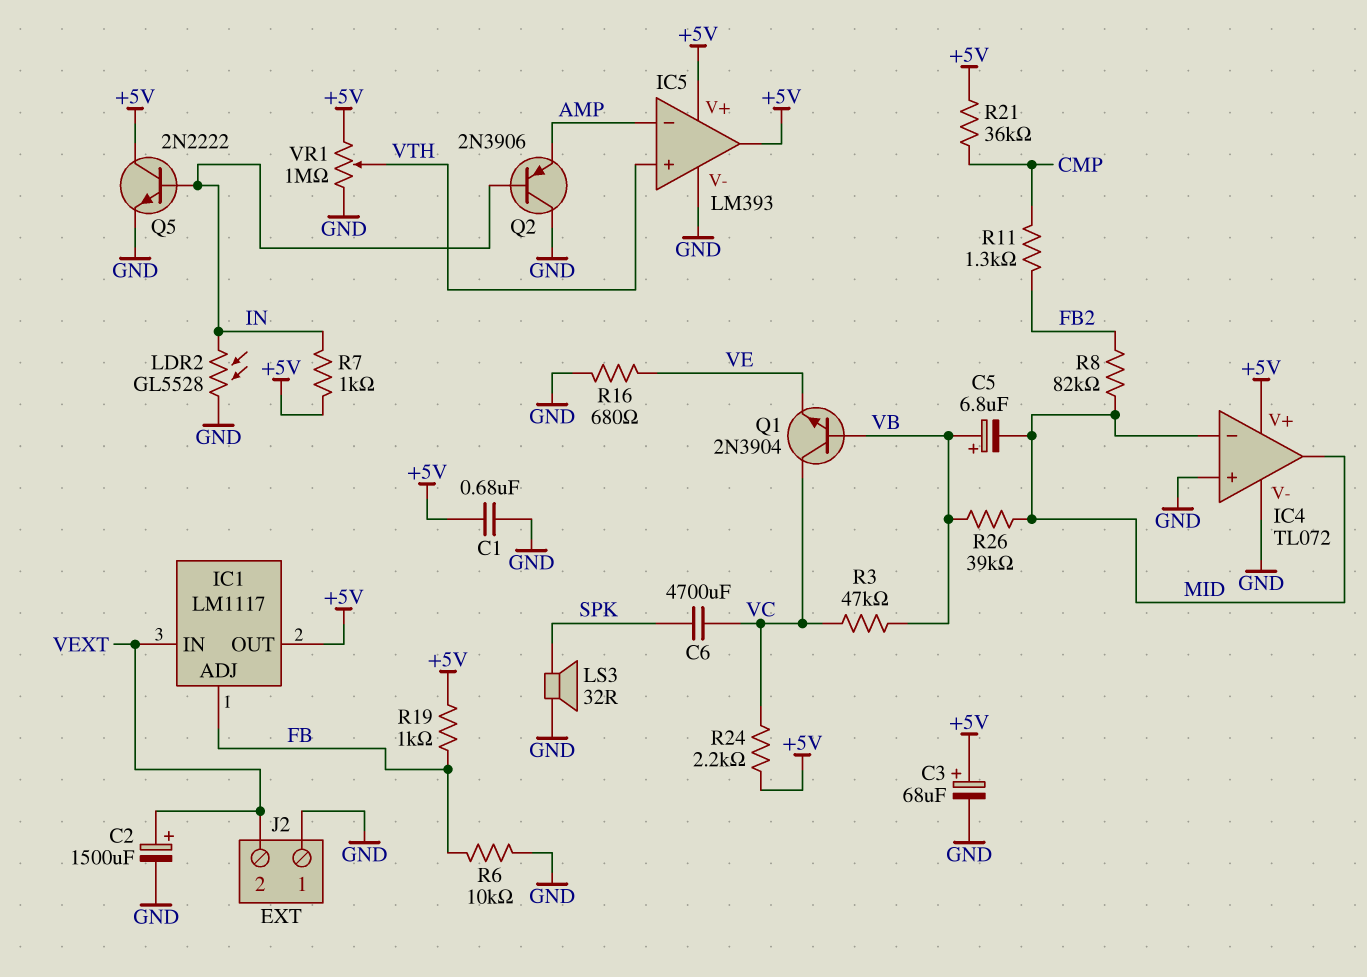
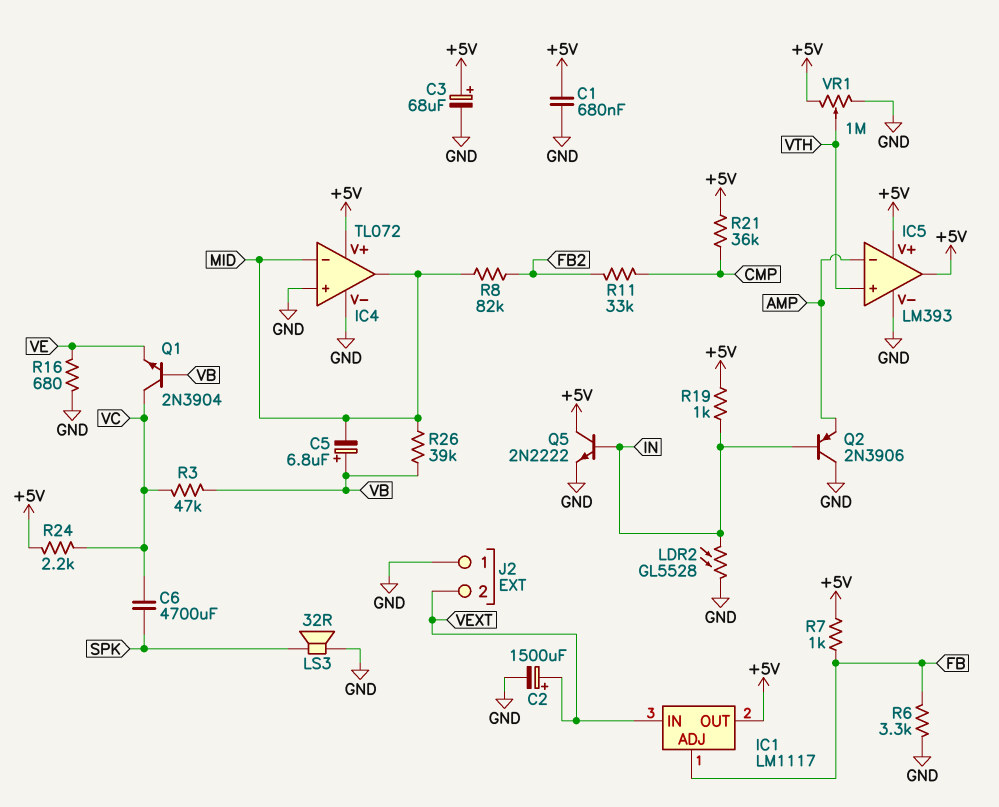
R6: 10k (FB, GND) -> 3.3k (FB, GND)
R7: 1k (+5V, IN) -> 1k (+5V, FB)
R11: 1.3k (CMP, FB2) -> 33k (CMP, FB2)
R19: 1k (+5V, FB) -> 1k (+5V, IN)

